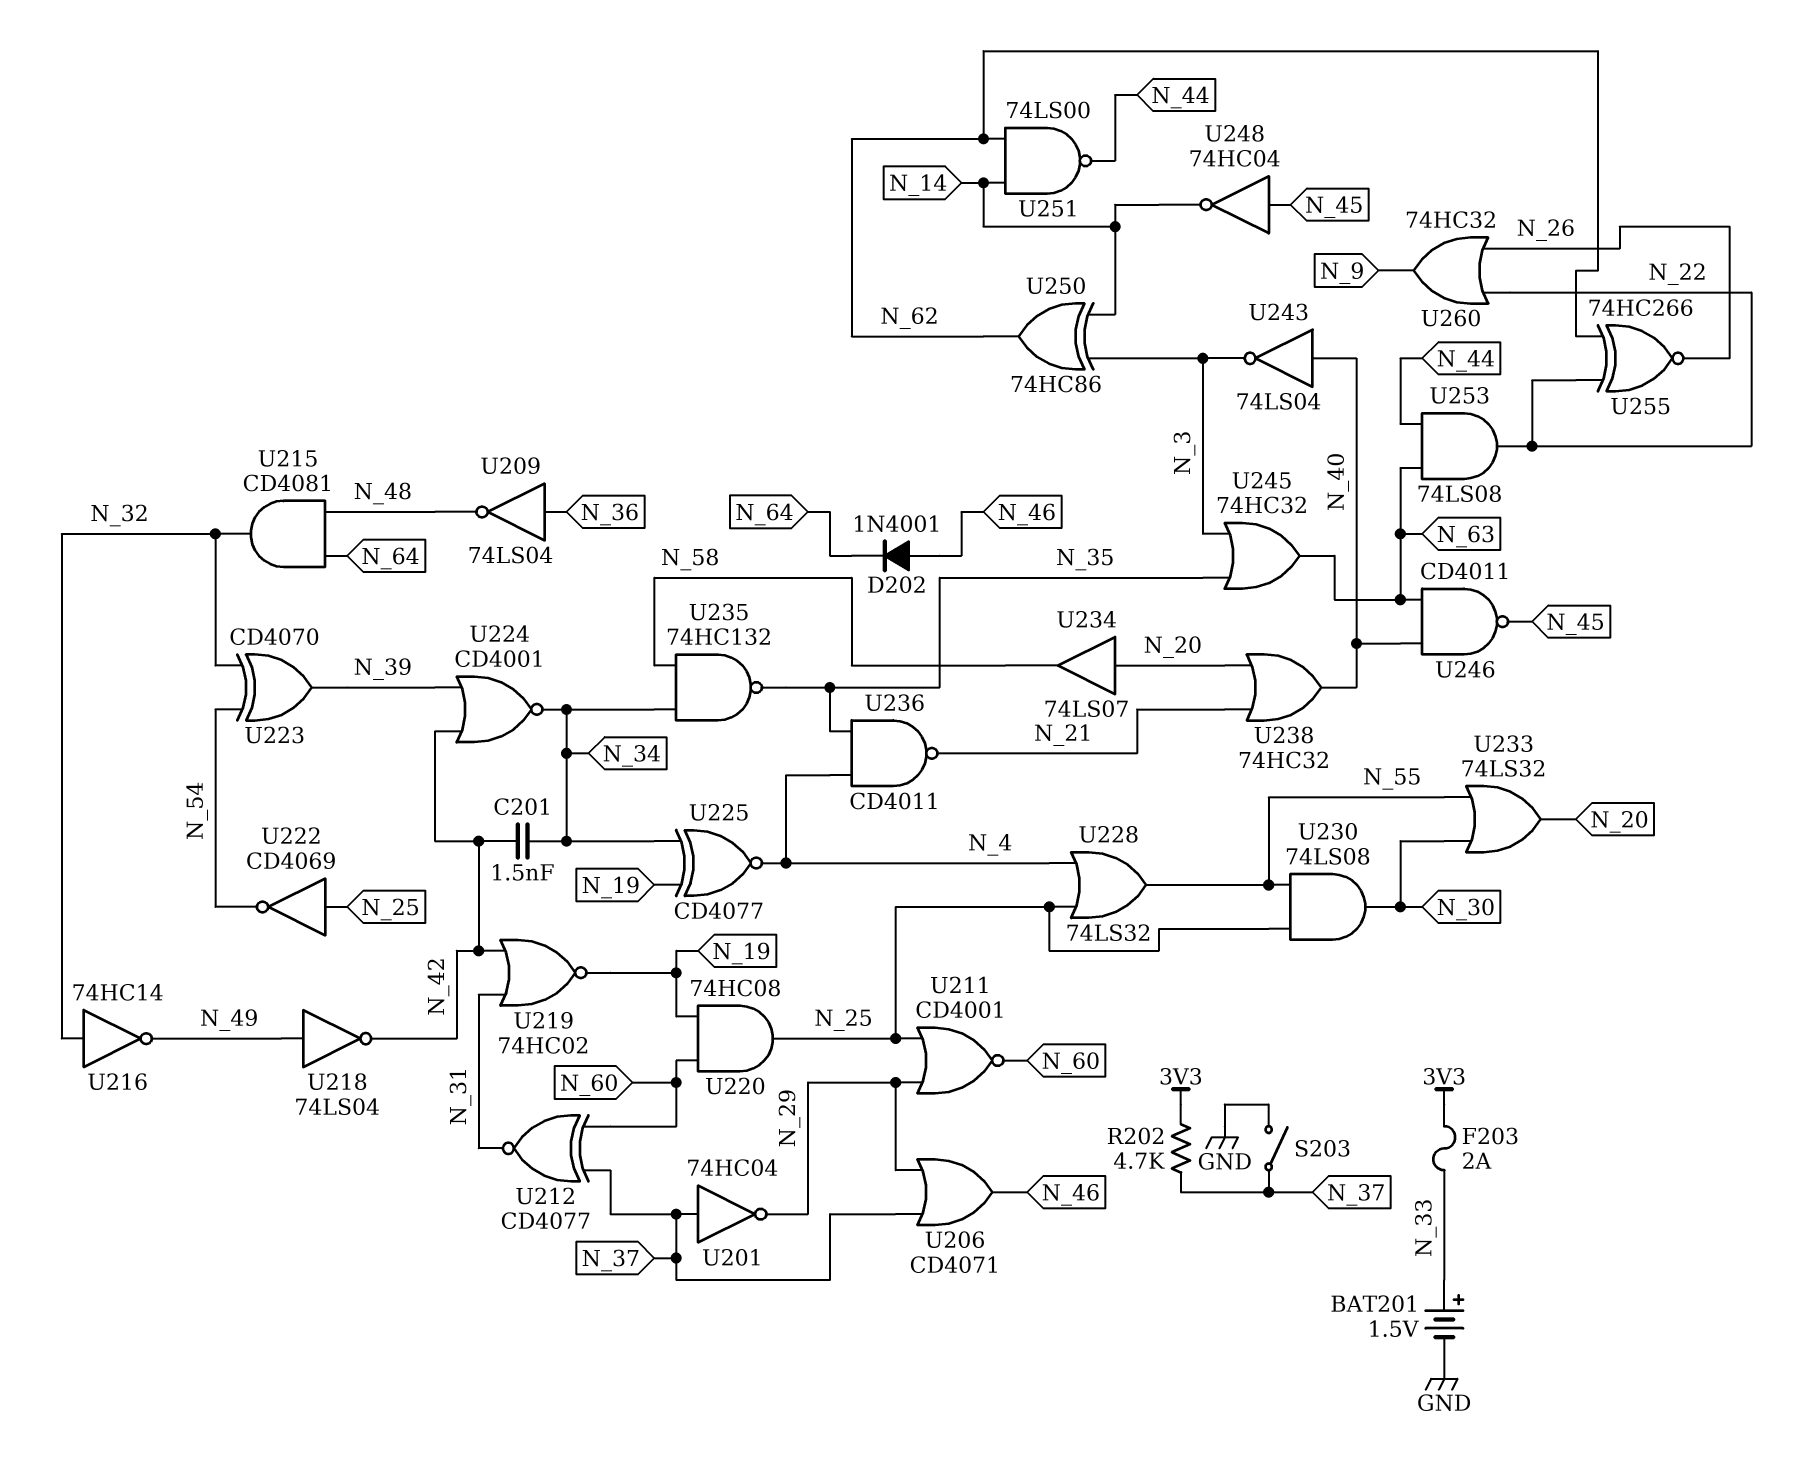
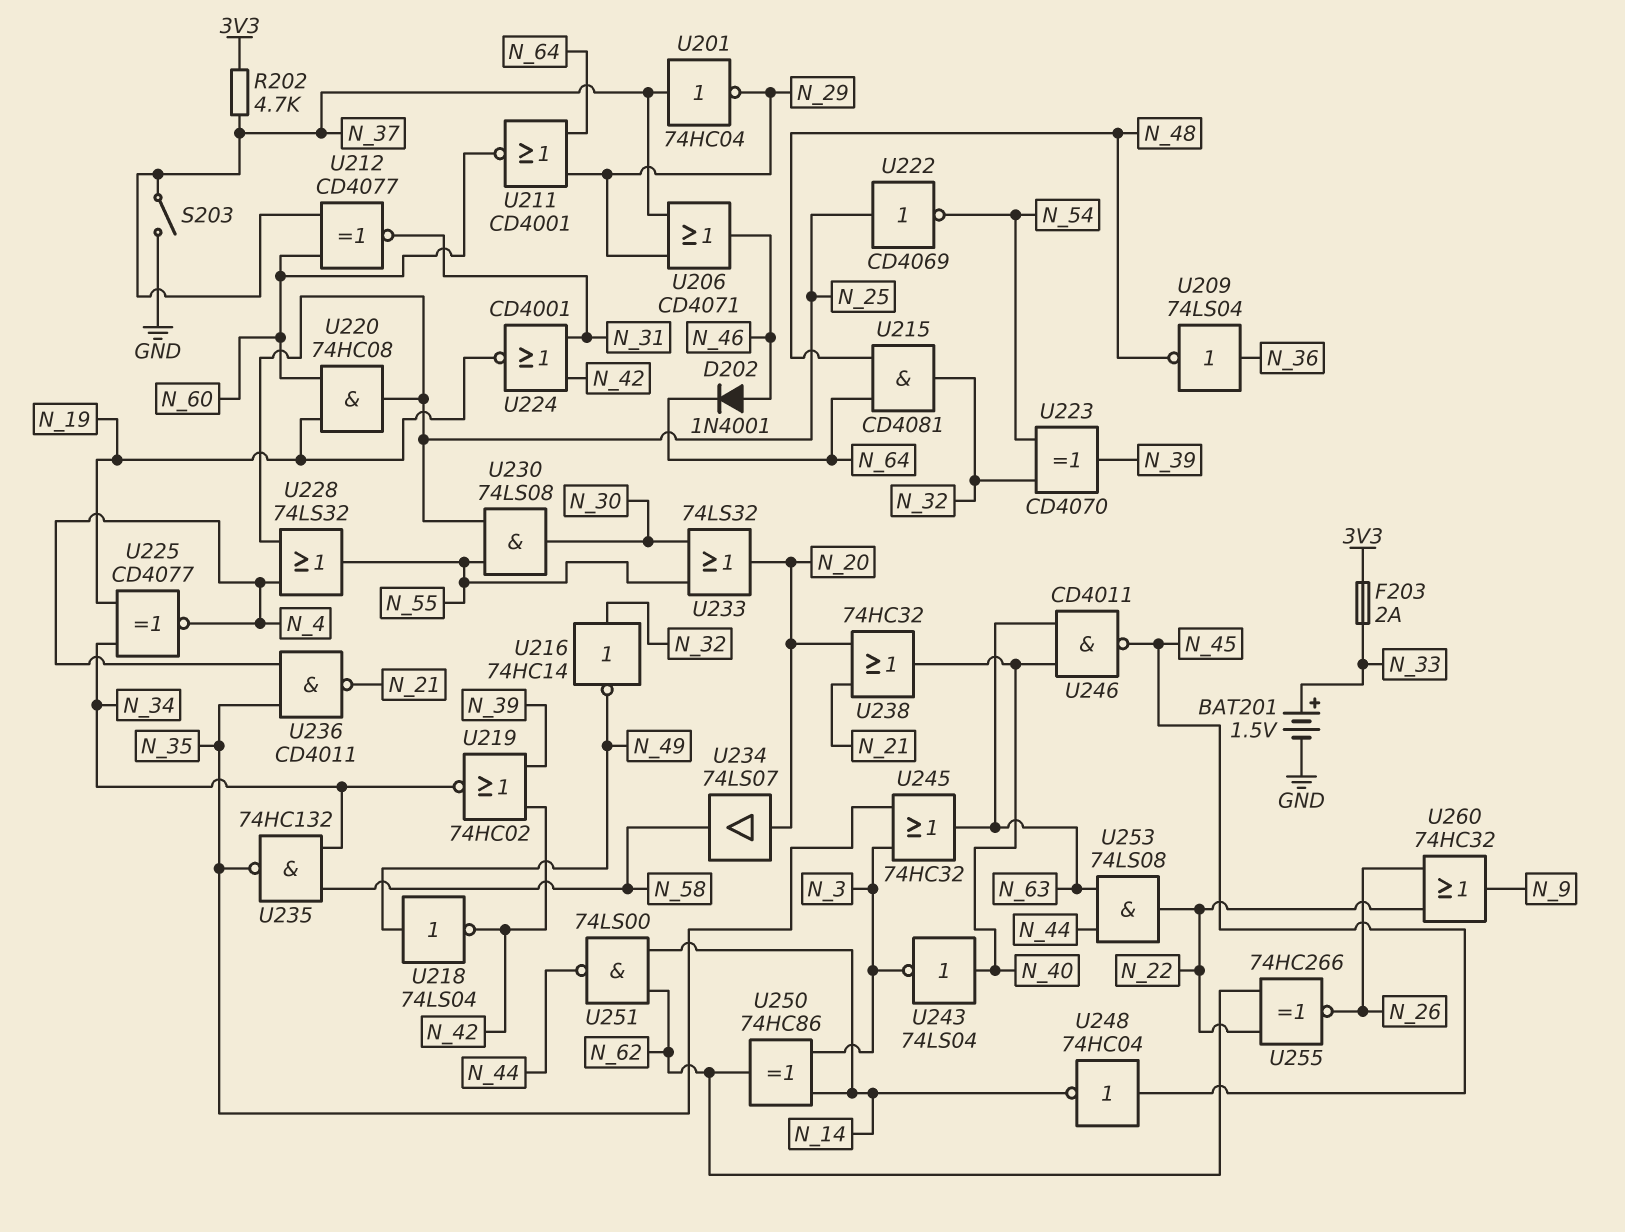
C201: 1.5nF (N_34, N_42) -> none
U211: NOR CD4001 (in N_25, in N_29, out N_60) -> NOR CD4001 (in N_29, in N_64, out N_60)
U219: NOR 74HC02 (in N_31, in N_42, out N_19) -> NOR 74HC02 (in N_39, in N_42, out N_34)
U224: NOR CD4001 (in N_39, in N_42, out N_34) -> NOR CD4001 (in N_31, in N_42, out N_19)

